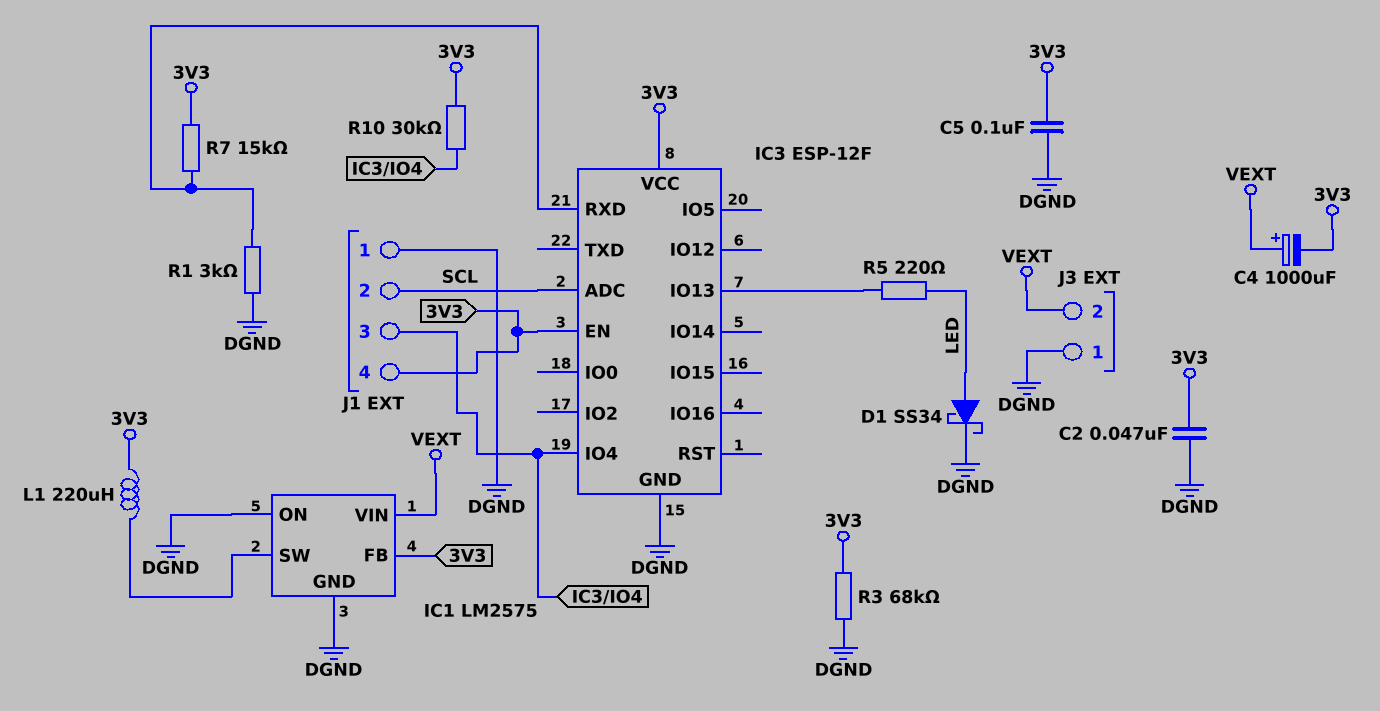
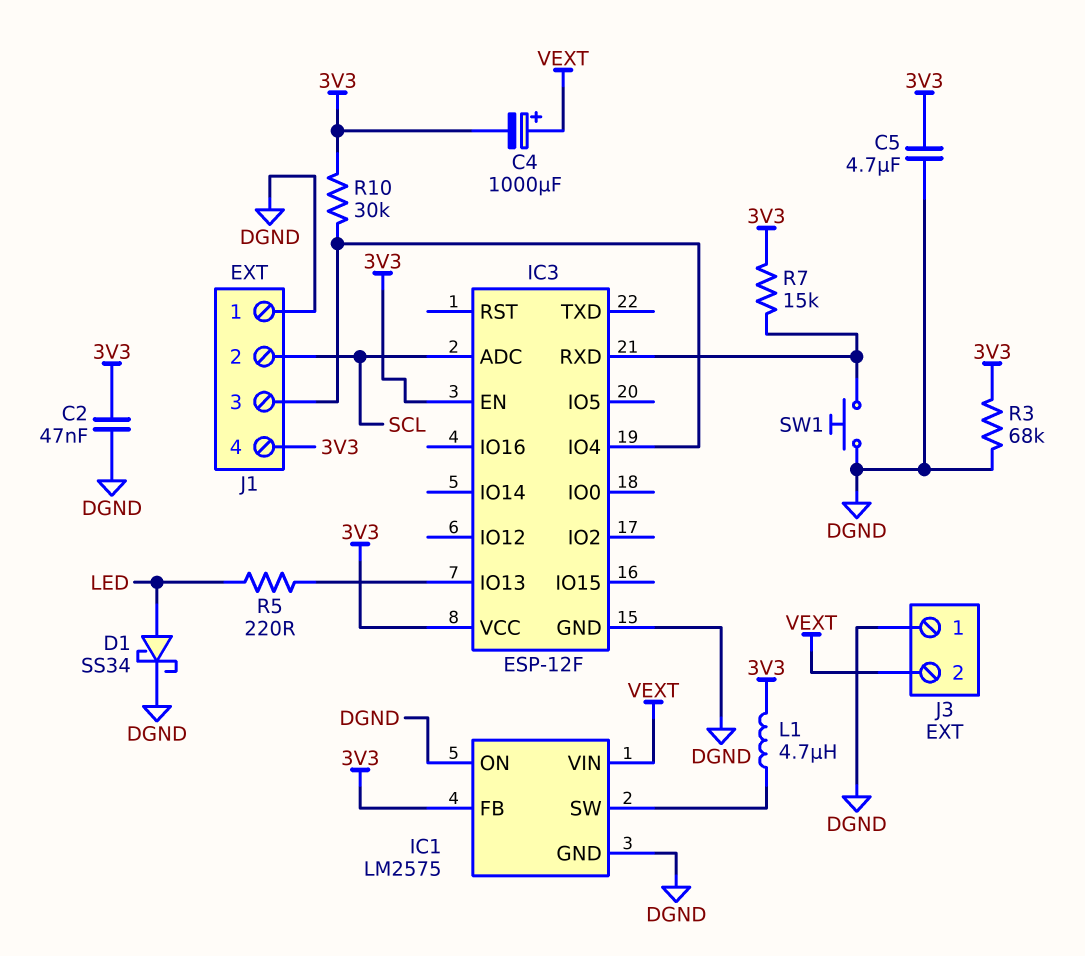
C5: 100nF (3V3, DGND) -> 4.7uF (3V3, DGND)
L1: 220uH (3V3, IC1/SW) -> 4.7uH (3V3, IC1/SW)
R1: 3k (DGND, IC3/RXD) -> none
SW1: none -> button (DGND, IC3/RXD)

